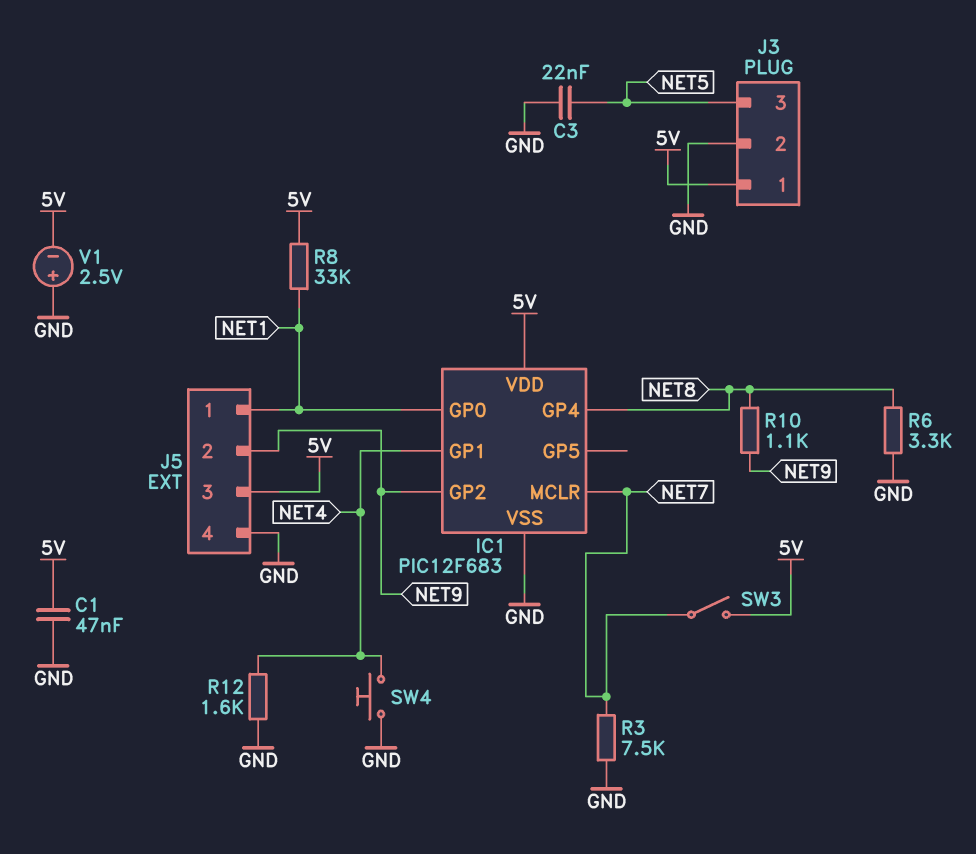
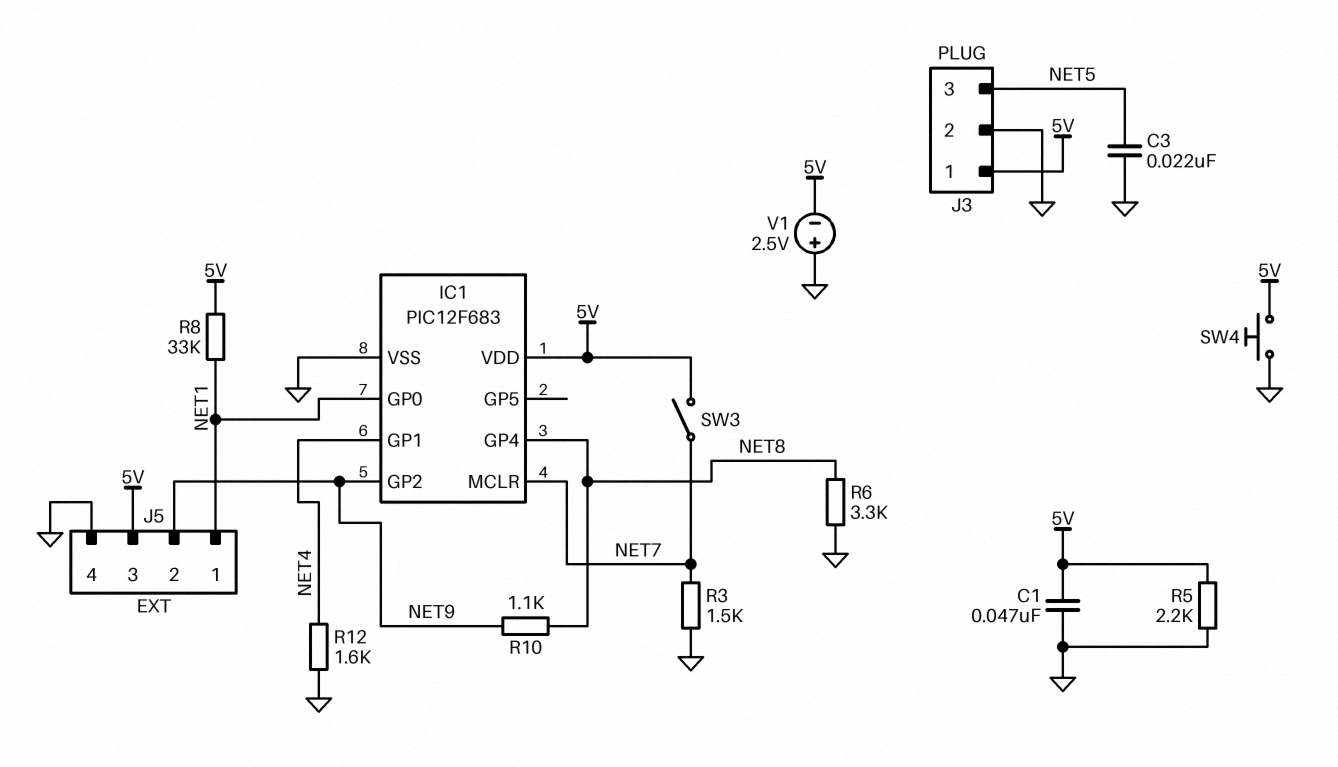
R3: 7.5k (GND, NET7) -> 1.5k (GND, NET7)
R5: none -> 2.2k (5V, GND)
SW4: button (GND, NET4) -> button (5V, GND)

